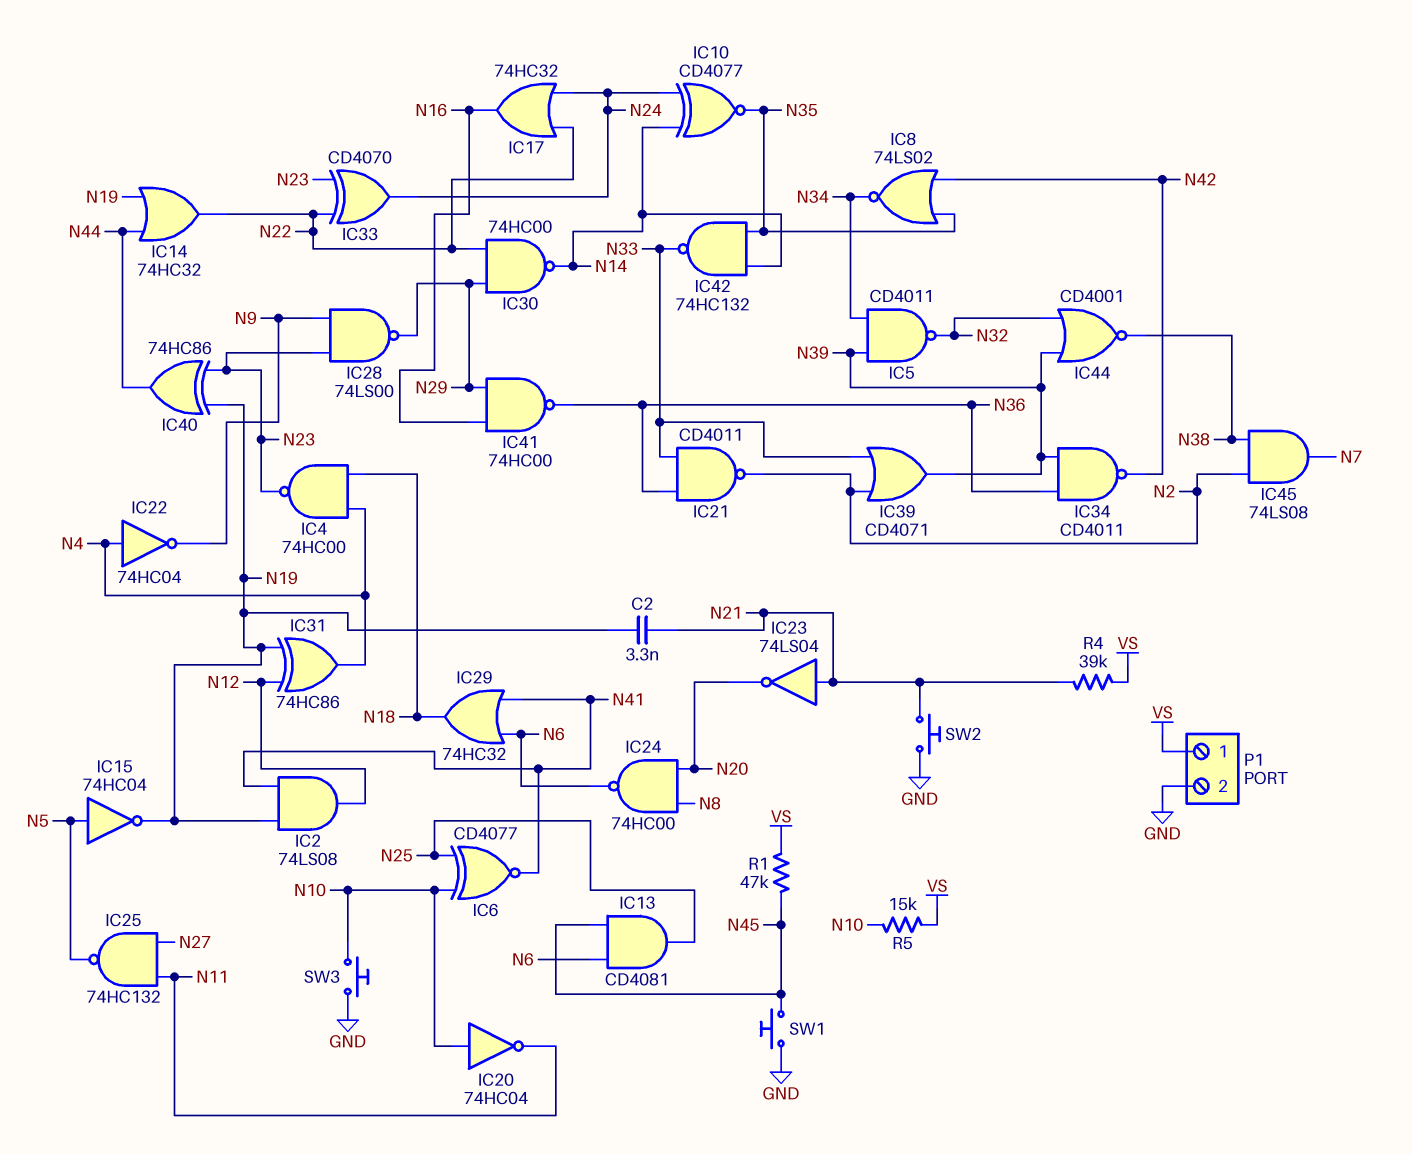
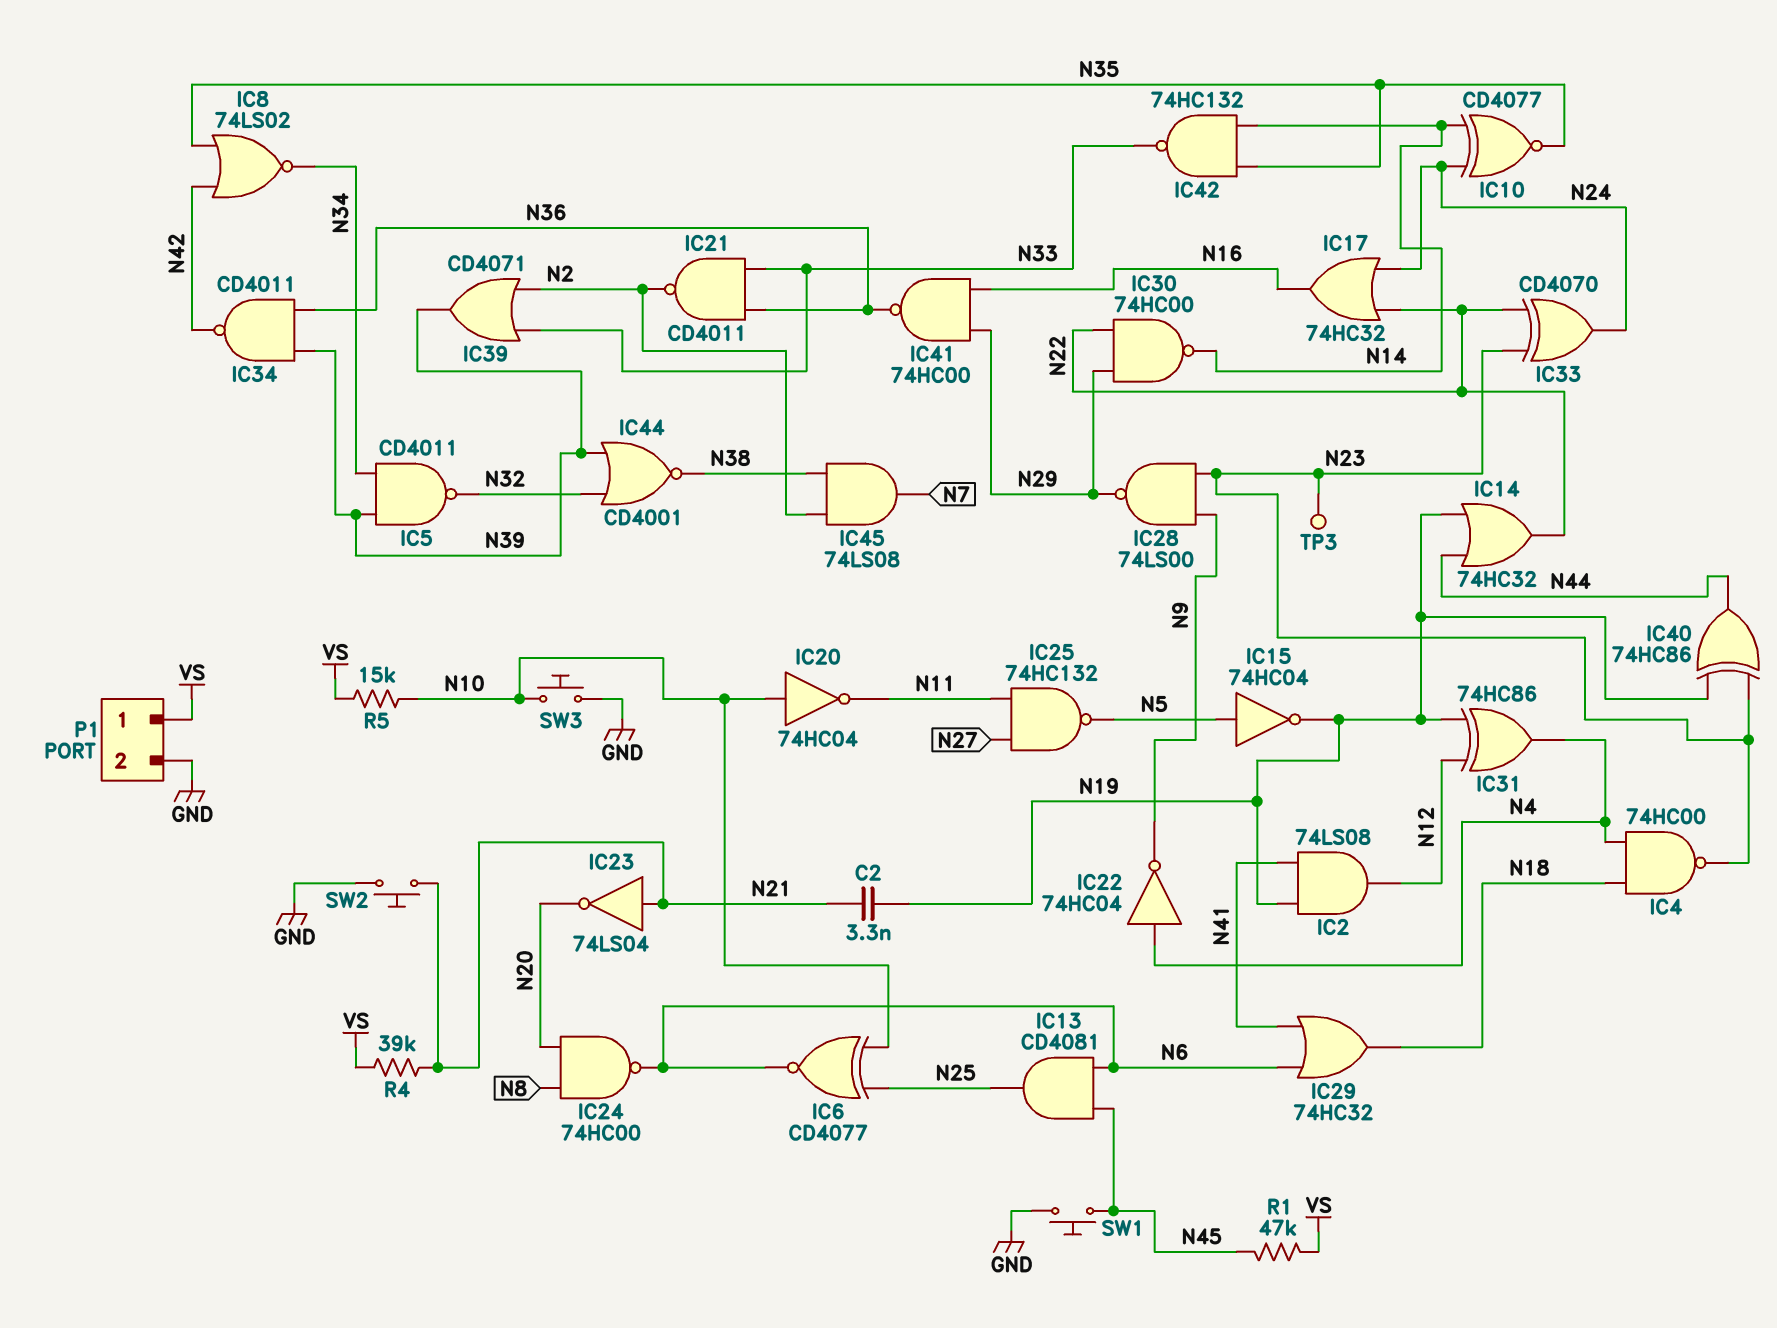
IC6: XNOR CD4077 (in N10, in N25, out N41) -> XNOR CD4077 (in N10, in N25, out N6)
TP3: none -> test point (N23)

